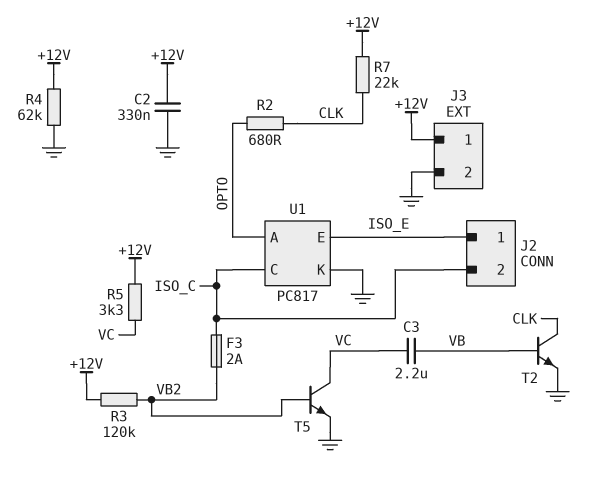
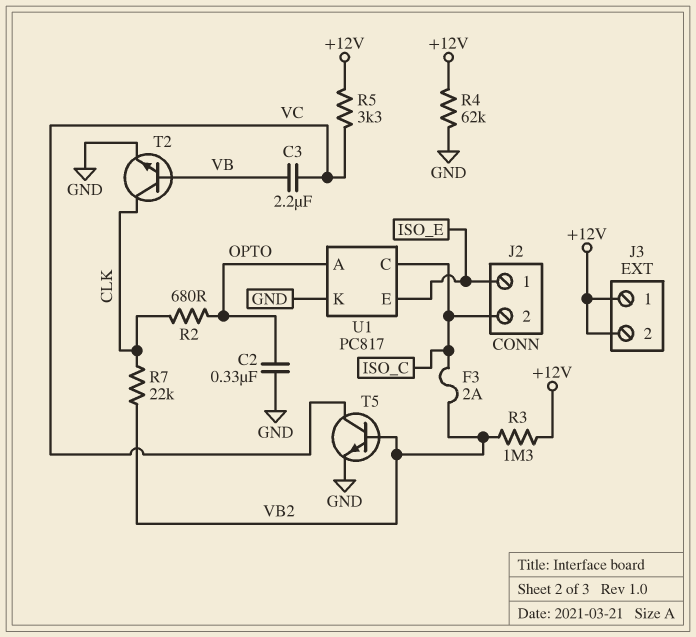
C2: 330nF (+12V, GND) -> 330nF (GND, OPTO)
J3 pin 2: GND -> +12V
R3: 120k (+12V, VB2) -> 1.3M (+12V, VB2)
R7: 22k (+12V, CLK) -> 22k (CLK, VB2)

